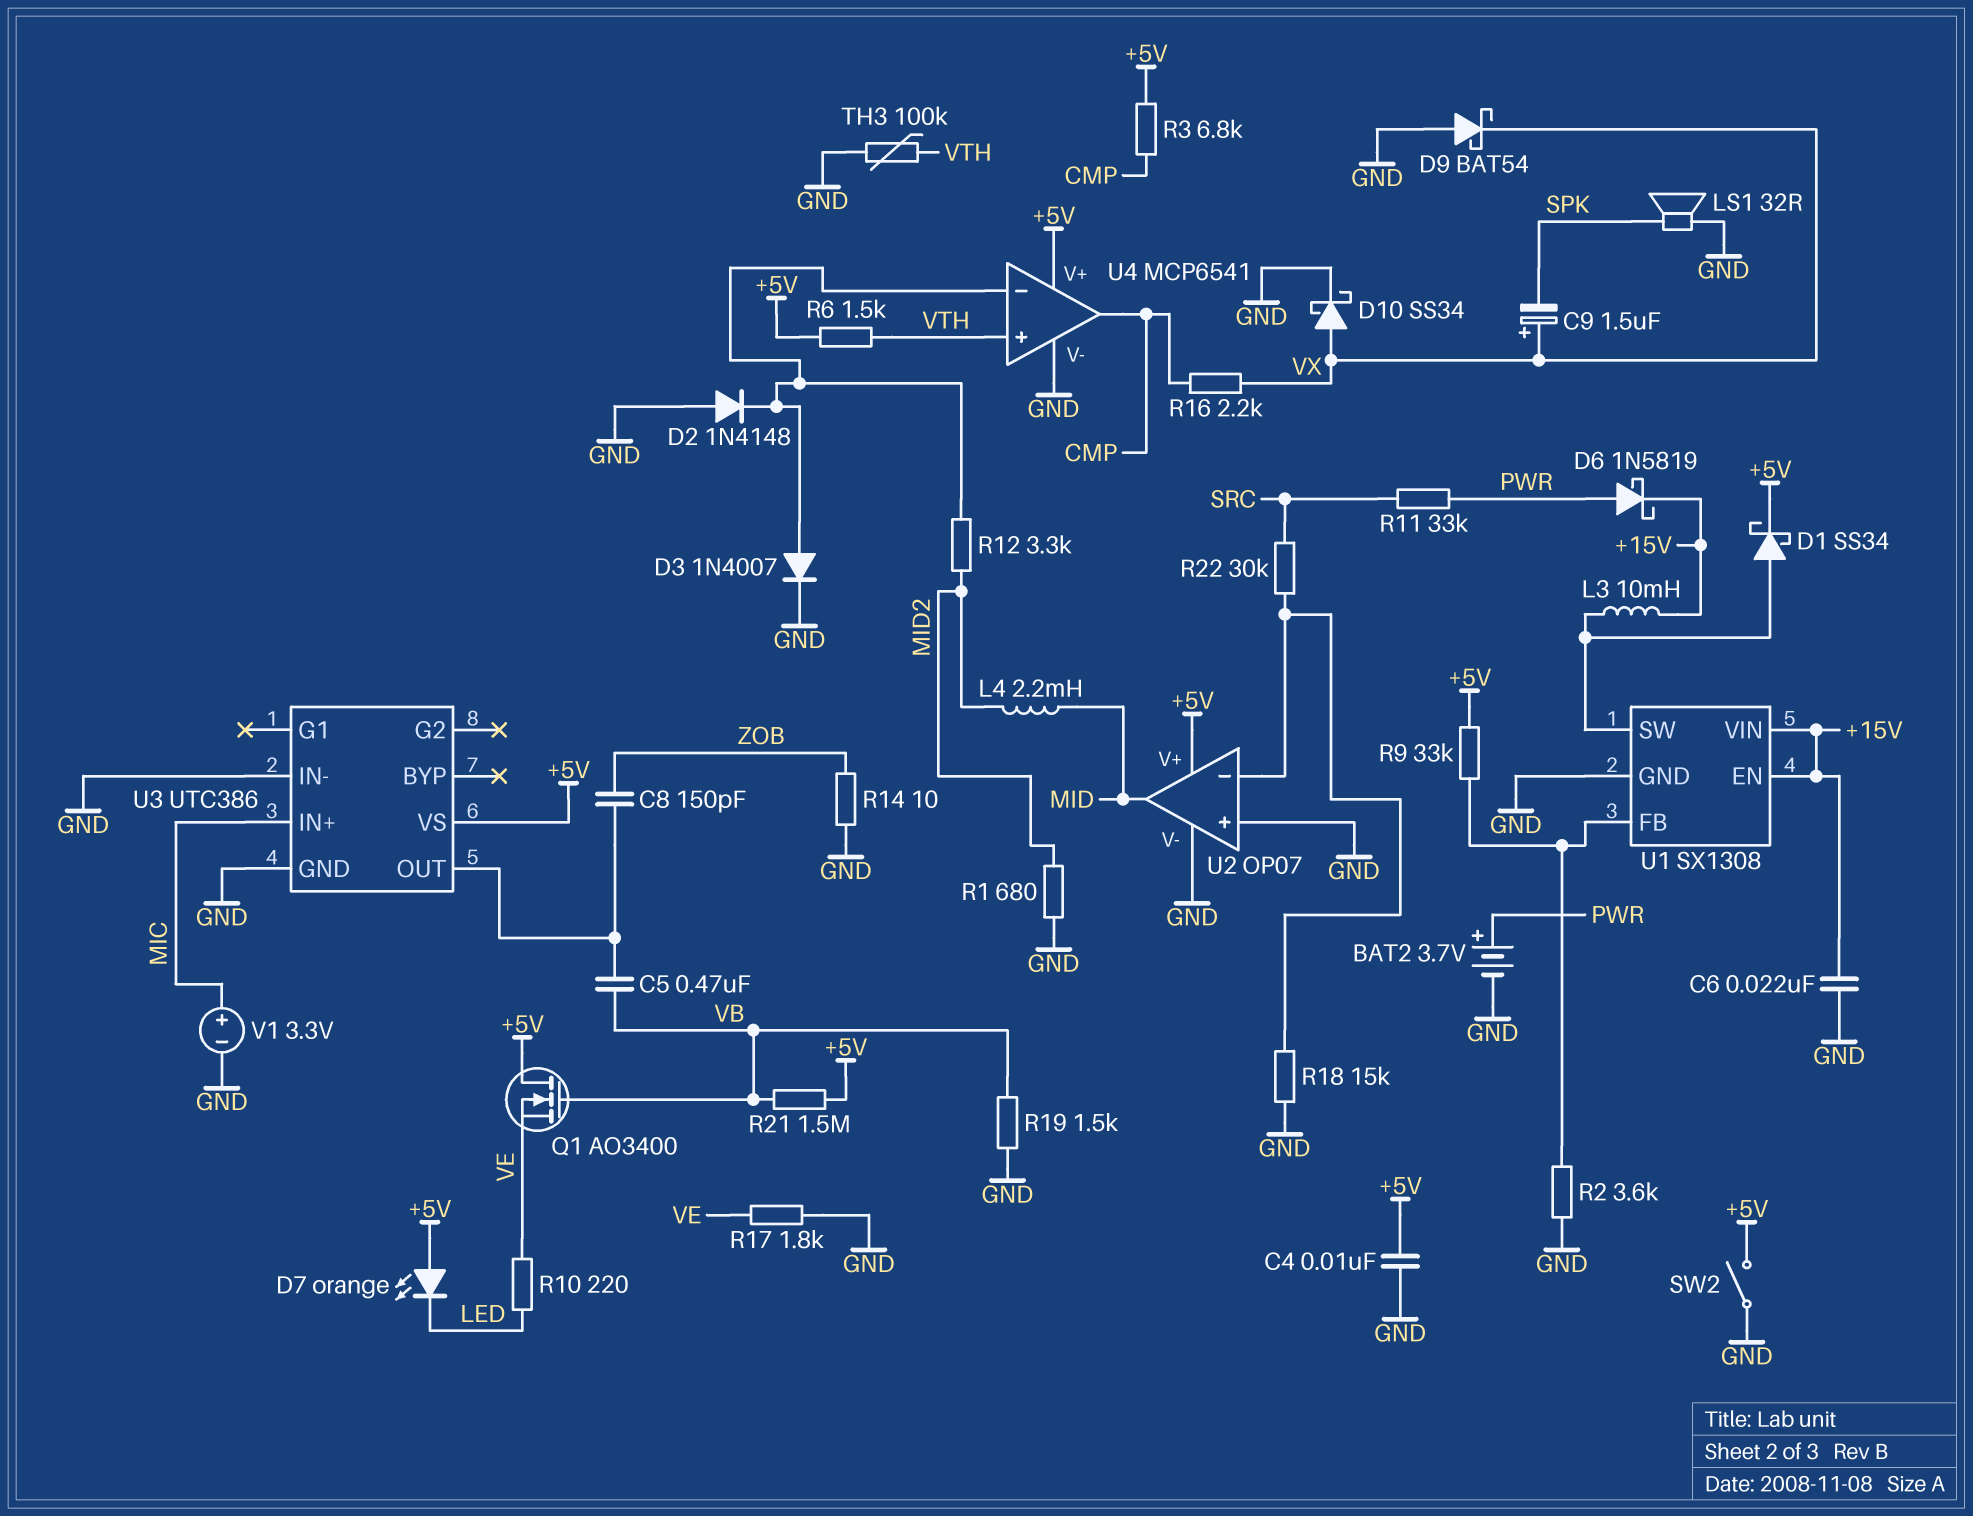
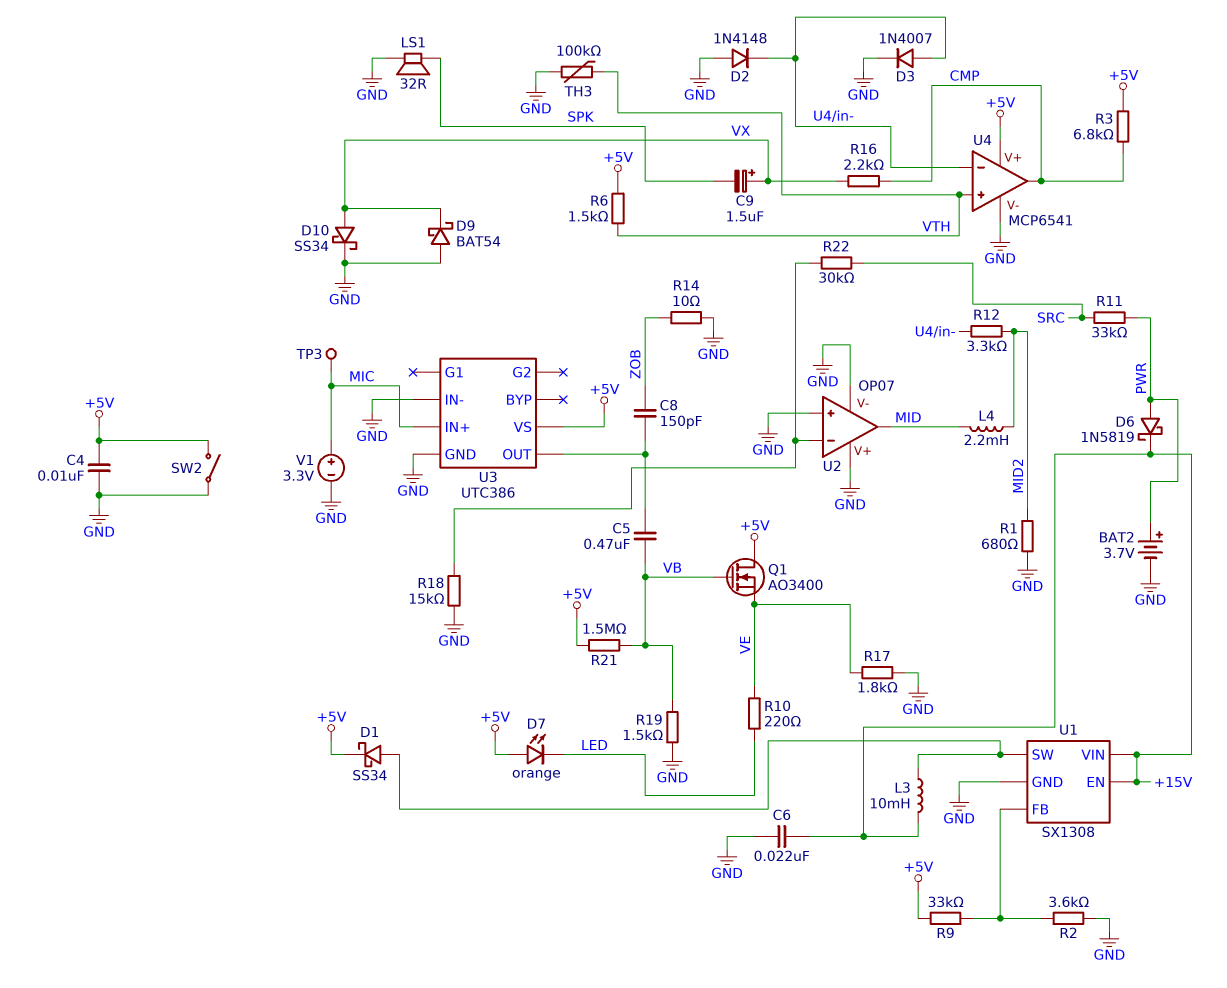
TP3: none -> test point (MIC)
U2 pin V+: +5V -> GND

